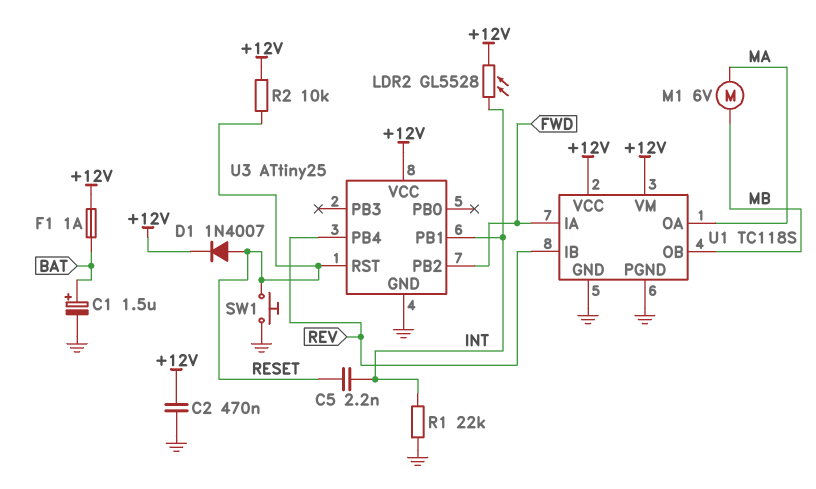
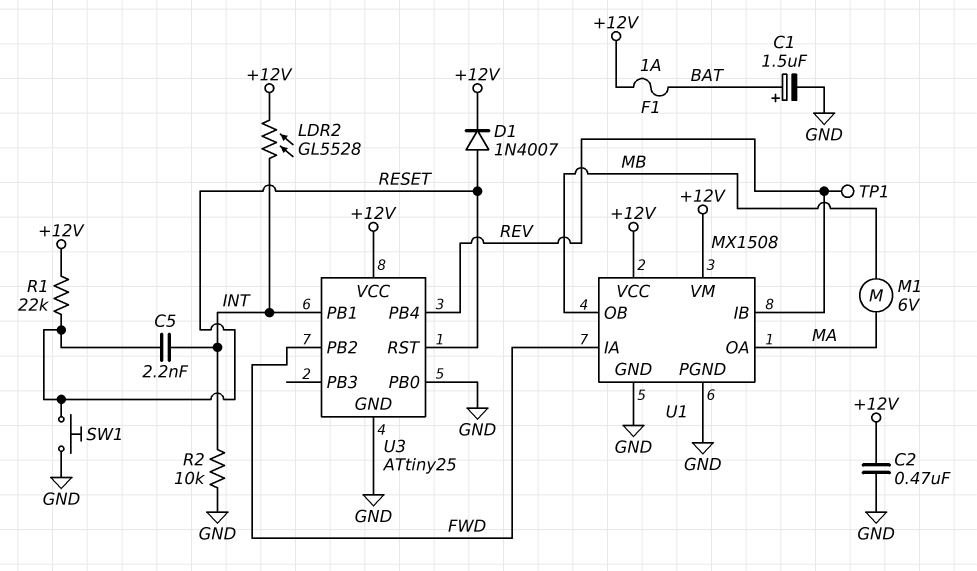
R1: 22k (GND, INT) -> 22k (+12V, RESET)
R2: 10k (+12V, RESET) -> 10k (GND, INT)
TP1: none -> test point (REV)
U1: TC118S -> MX1508
U3 pin PB0: none -> GND

